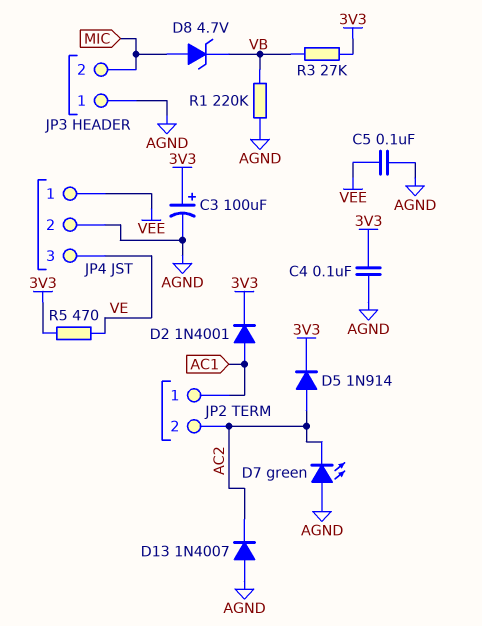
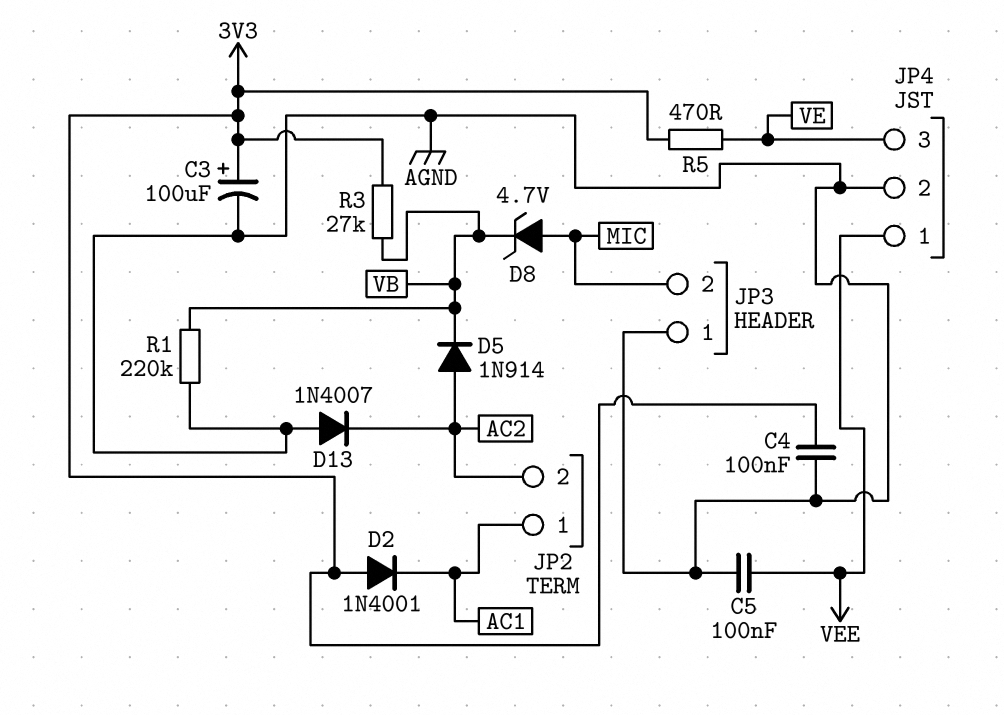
D2: diode 1N4001 (A AC1, K 3V3) -> diode 1N4001 (A 3V3, K AC1)
D5: diode 1N914 (A AC2, K 3V3) -> diode 1N914 (A AC2, K VB)
D7: LED green (A AGND, K AC2) -> none

